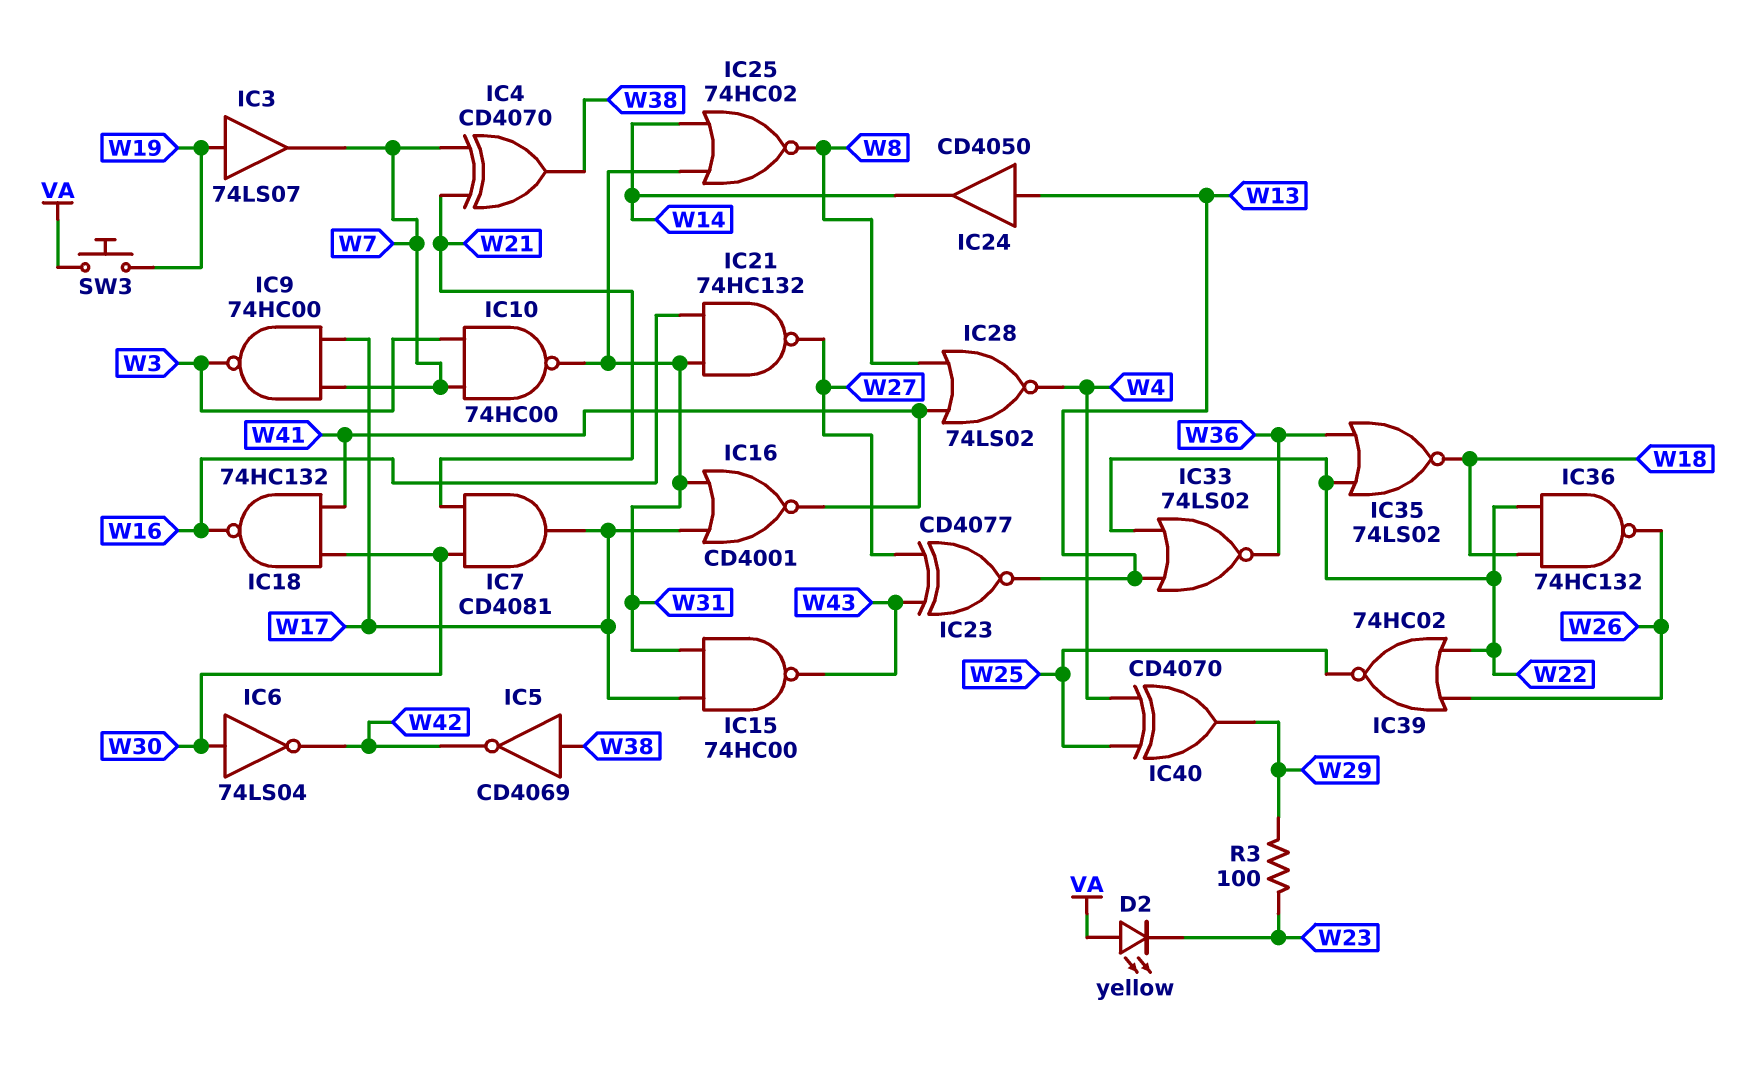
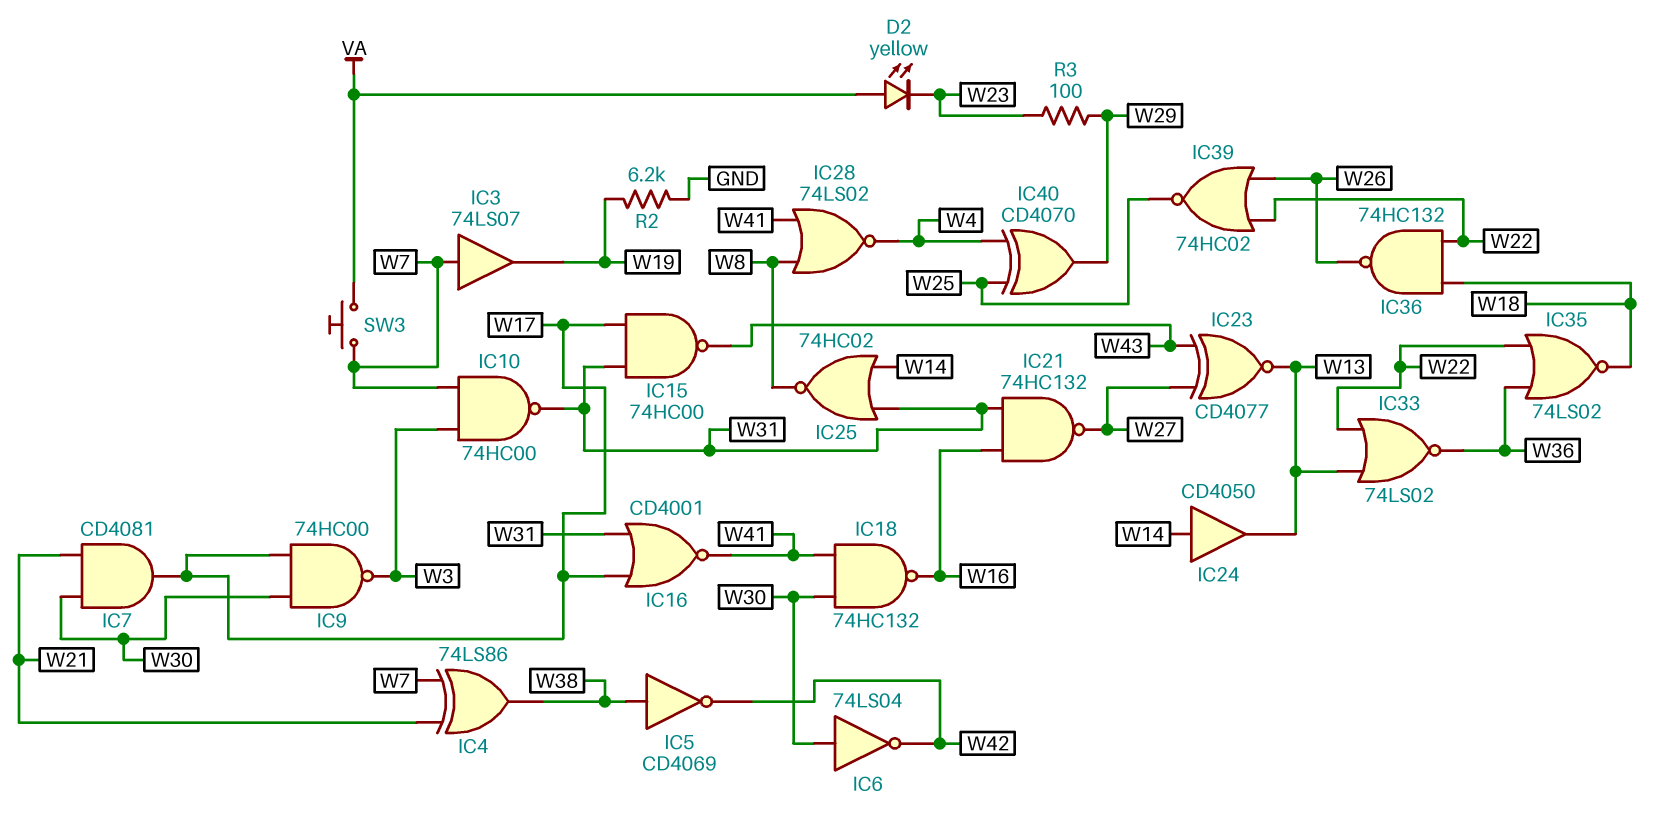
IC3: buffer 74LS07 (in W19, out W7) -> buffer 74LS07 (in W7, out W19)
IC4: XOR CD4070 (in W7, in W21, out W38) -> XOR 74LS86 (in W7, in W21, out W38)
IC9: NAND 74HC00 (in W7, in W17, out W3) -> NAND 74HC00 (in W17, in W30, out W3)
IC24: buffer CD4050 (in W13, out W14) -> buffer CD4050 (in W14, out W13)
R2: none -> 6.2k (GND, W19)
SW3: button (VA, W19) -> button (VA, W7)

